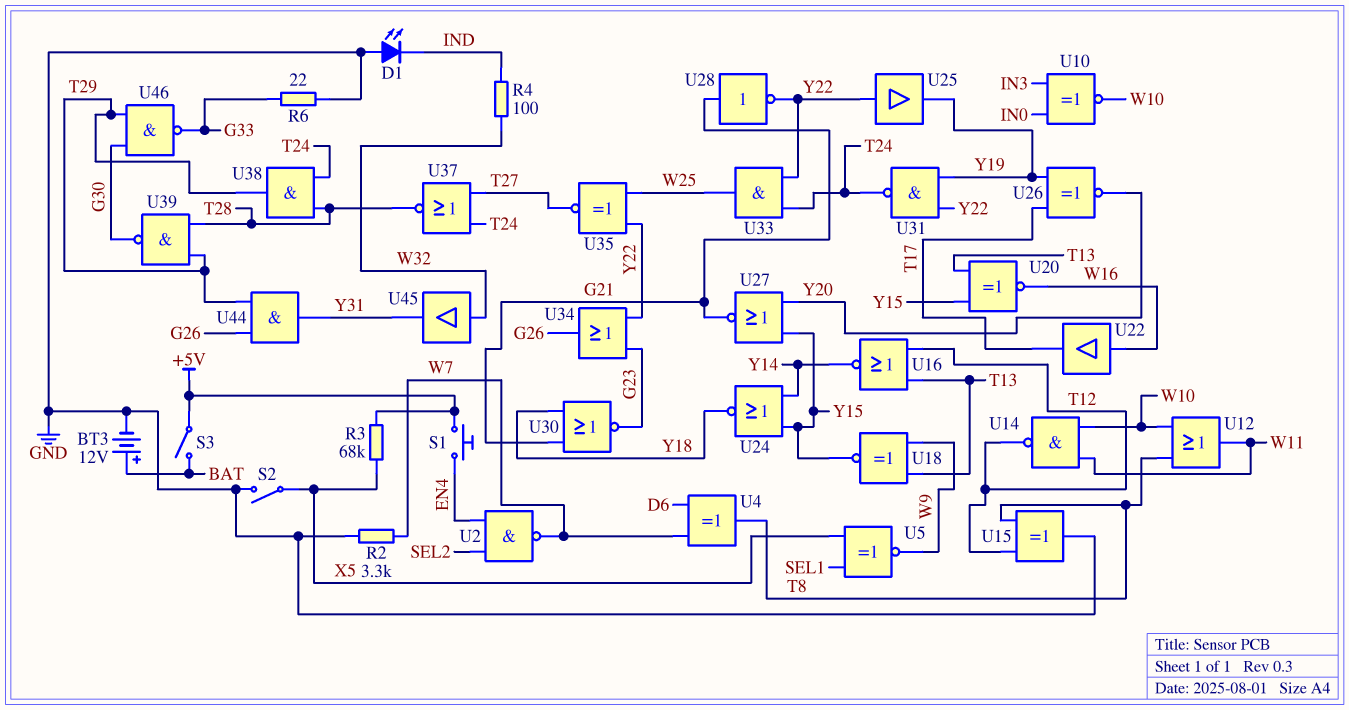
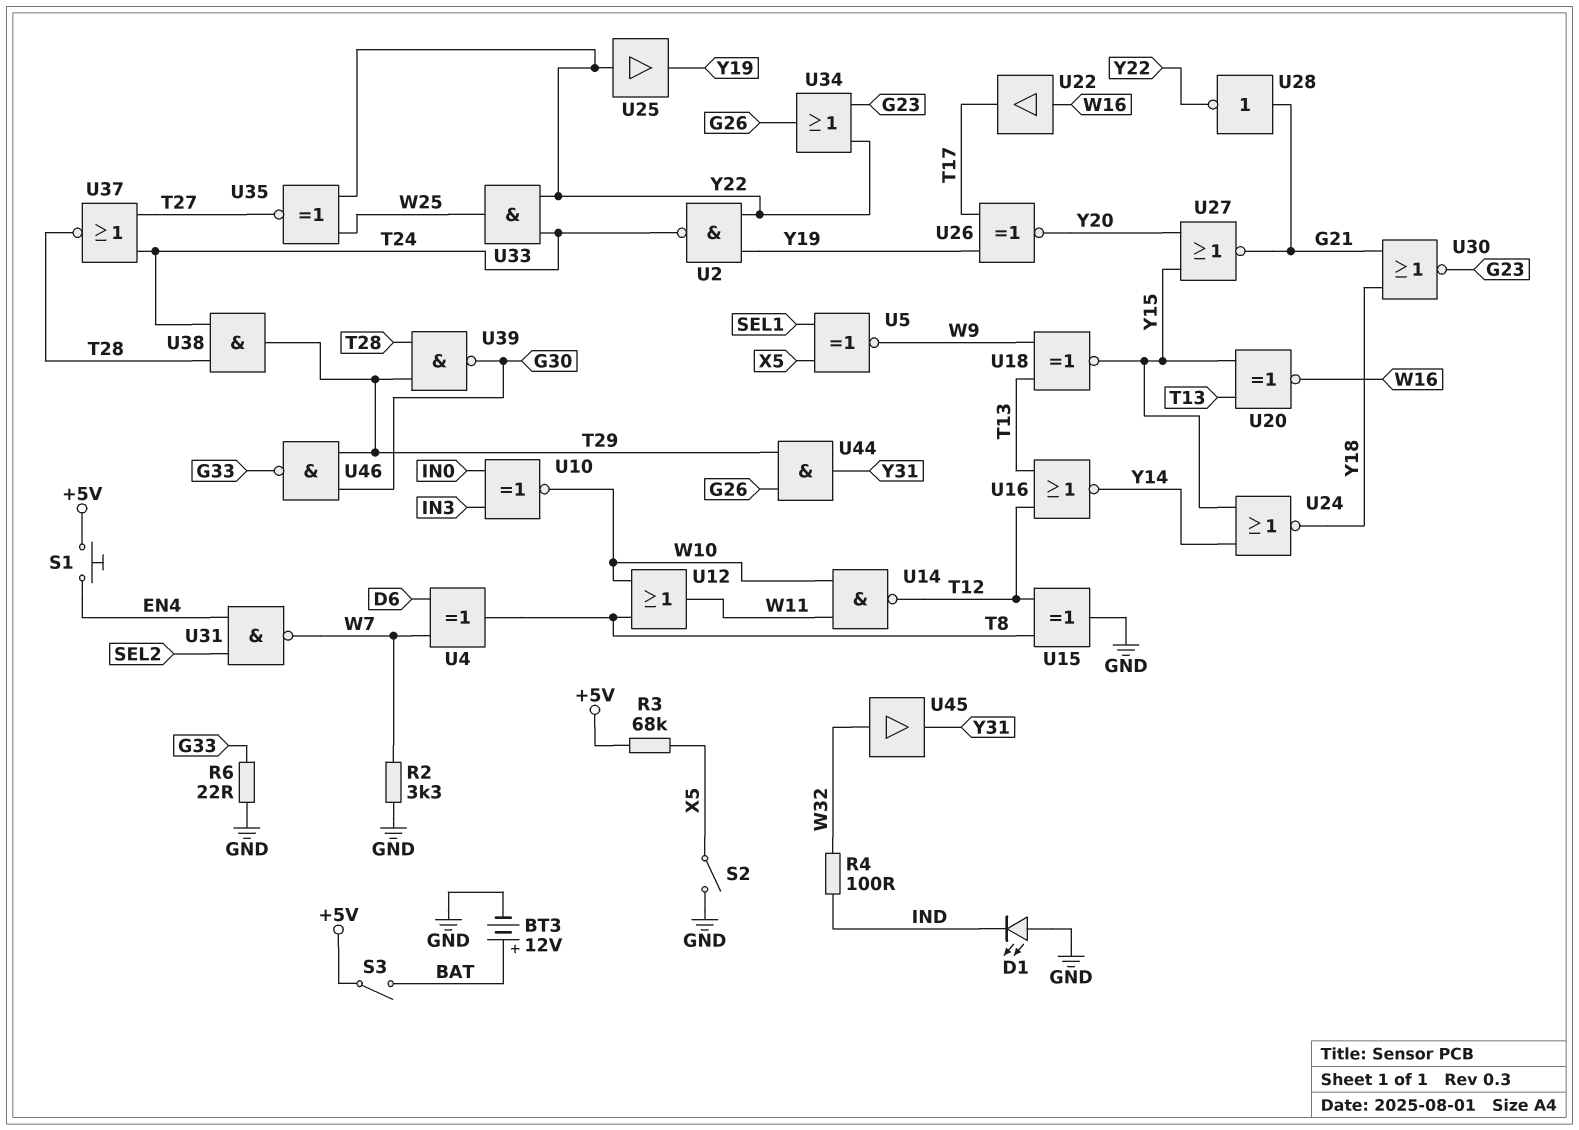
U2: NAND (in EN4, in SEL2, out W7) -> NAND (in Y19, in Y22, out T24)
U31: NAND (in Y19, in Y22, out T24) -> NAND (in EN4, in SEL2, out W7)

